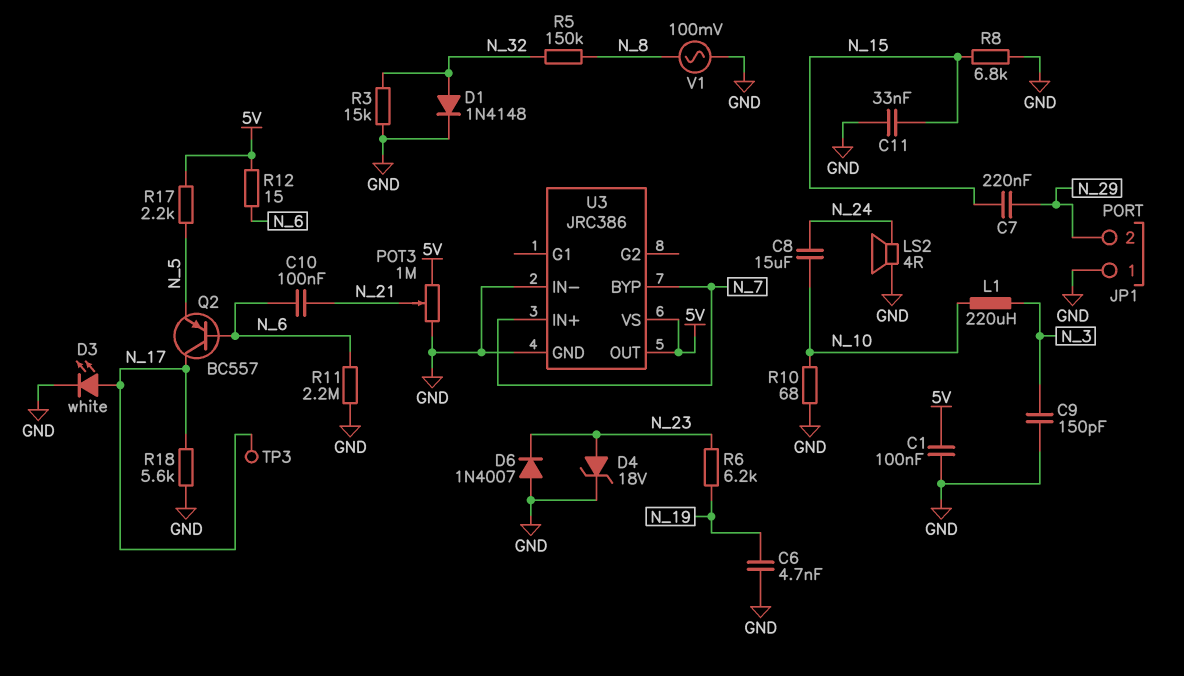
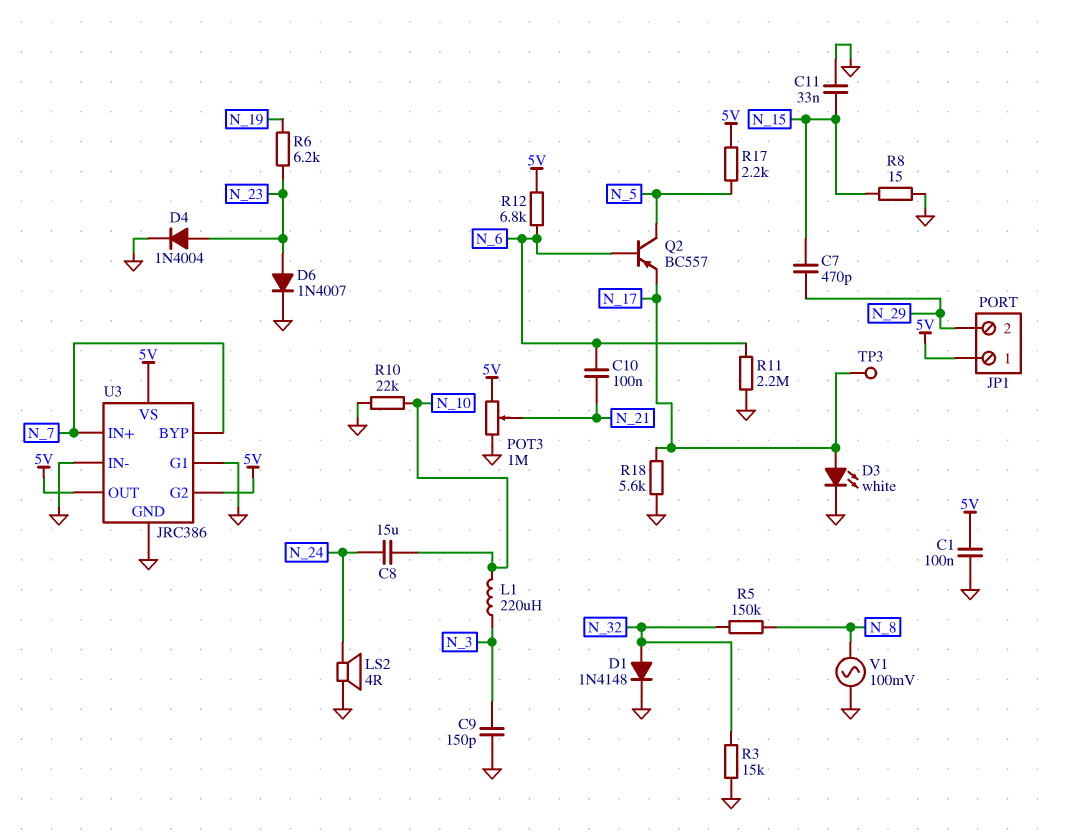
C6: 4.7nF (GND, N_19) -> none
C7: 220nF (N_15, N_29) -> 470pF (N_15, N_29)
D4: zener 18V (A N_23, K GND) -> diode 1N4004 (A N_23, K GND)
D6: diode 1N4007 (A GND, K N_23) -> diode 1N4007 (A N_23, K GND)
JP1 pin 1: GND -> 5V
Q2: PNP BC557 (B N_6, C N_17, E N_5) -> PNP BC557 (B N_6, C N_5, E N_17)
R8: 6.8k (GND, N_15) -> 15 (GND, N_15)
R10: 68 (GND, N_10) -> 22k (GND, N_10)
R12: 15 (5V, N_6) -> 6.8k (5V, N_6)
U3 pin G1: none -> GND
U3 pin G2: none -> 5V

